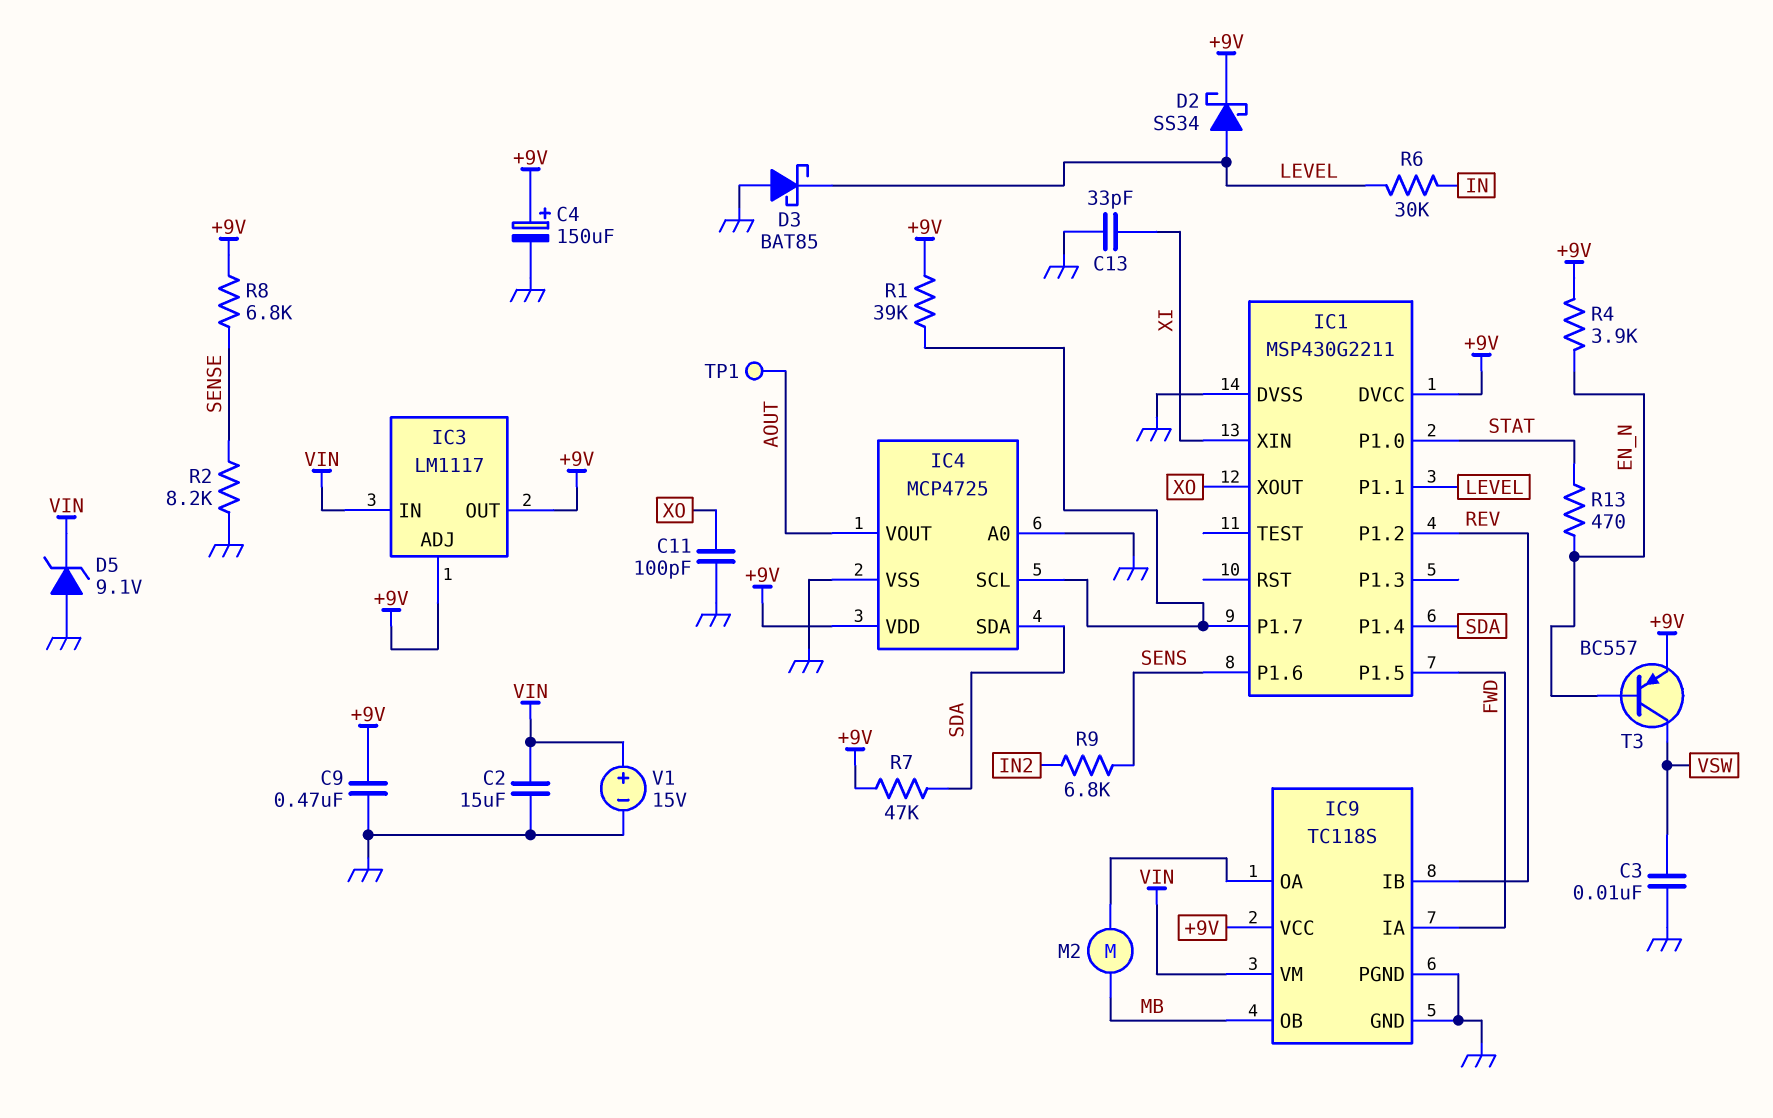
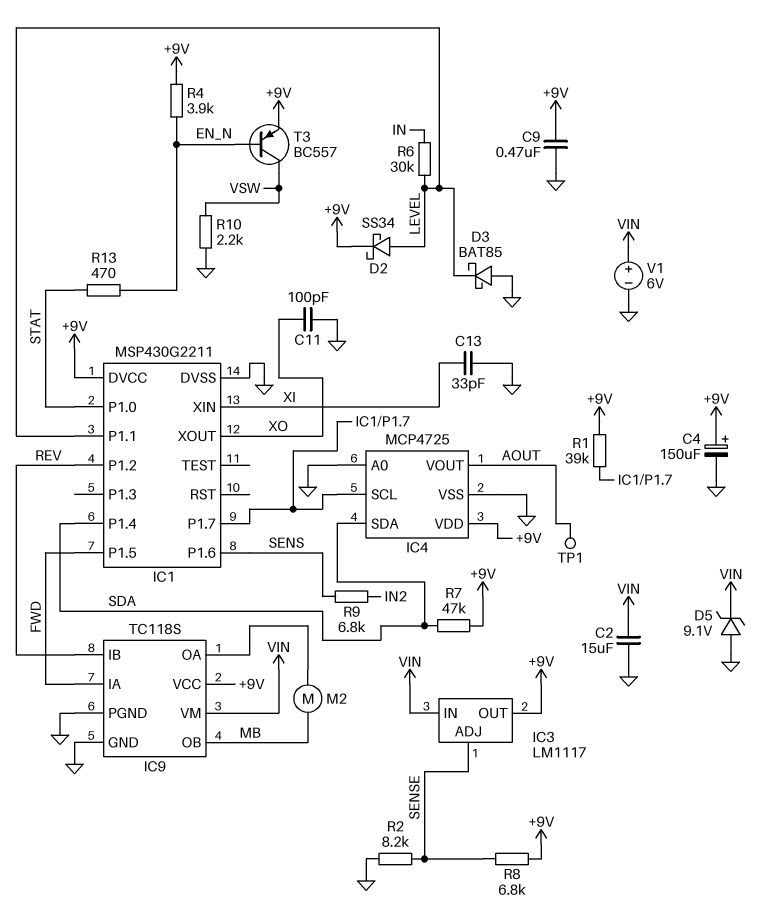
C3: 10nF (GND, VSW) -> none
IC3 pin ADJ: +9V -> SENSE
R10: none -> 2.2k (GND, VSW)
V1: 15V (plus VIN, minus GND) -> 6V (plus VIN, minus GND)

